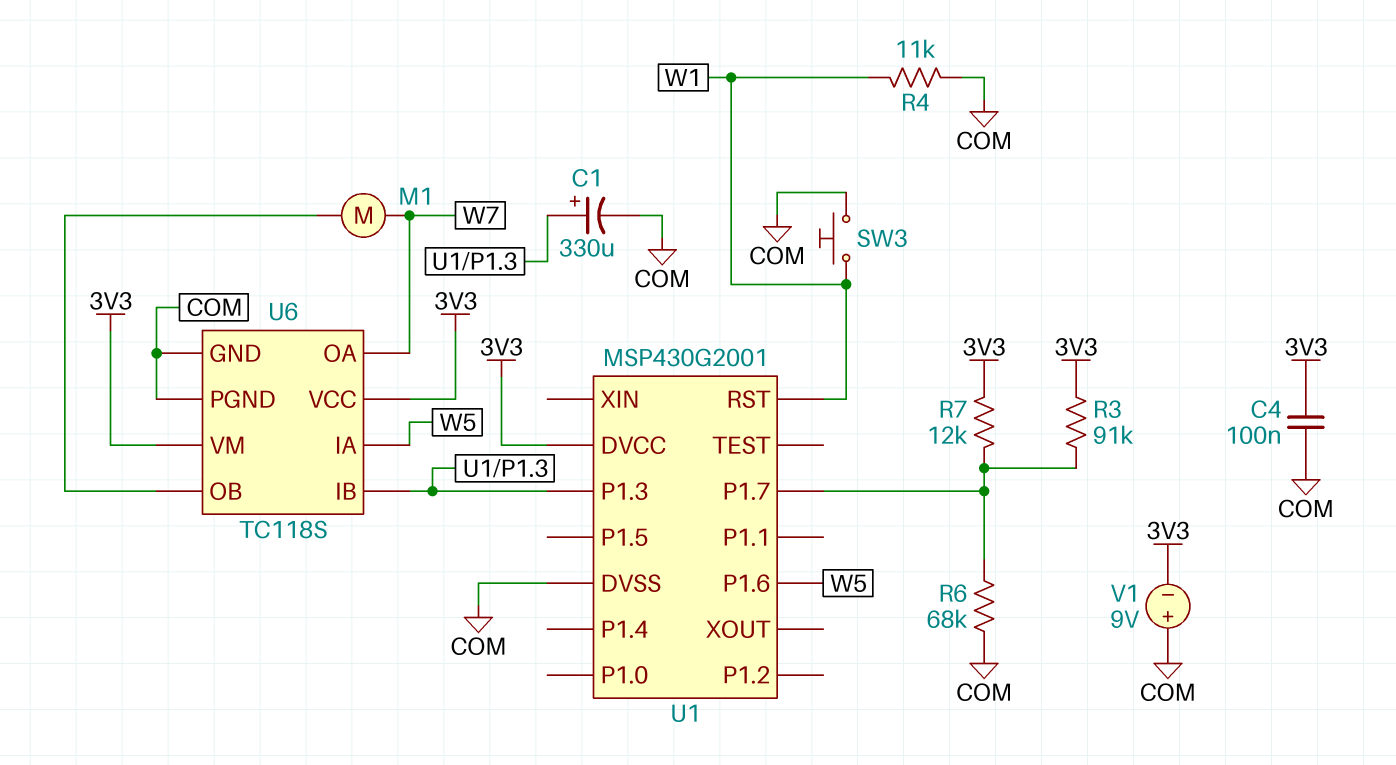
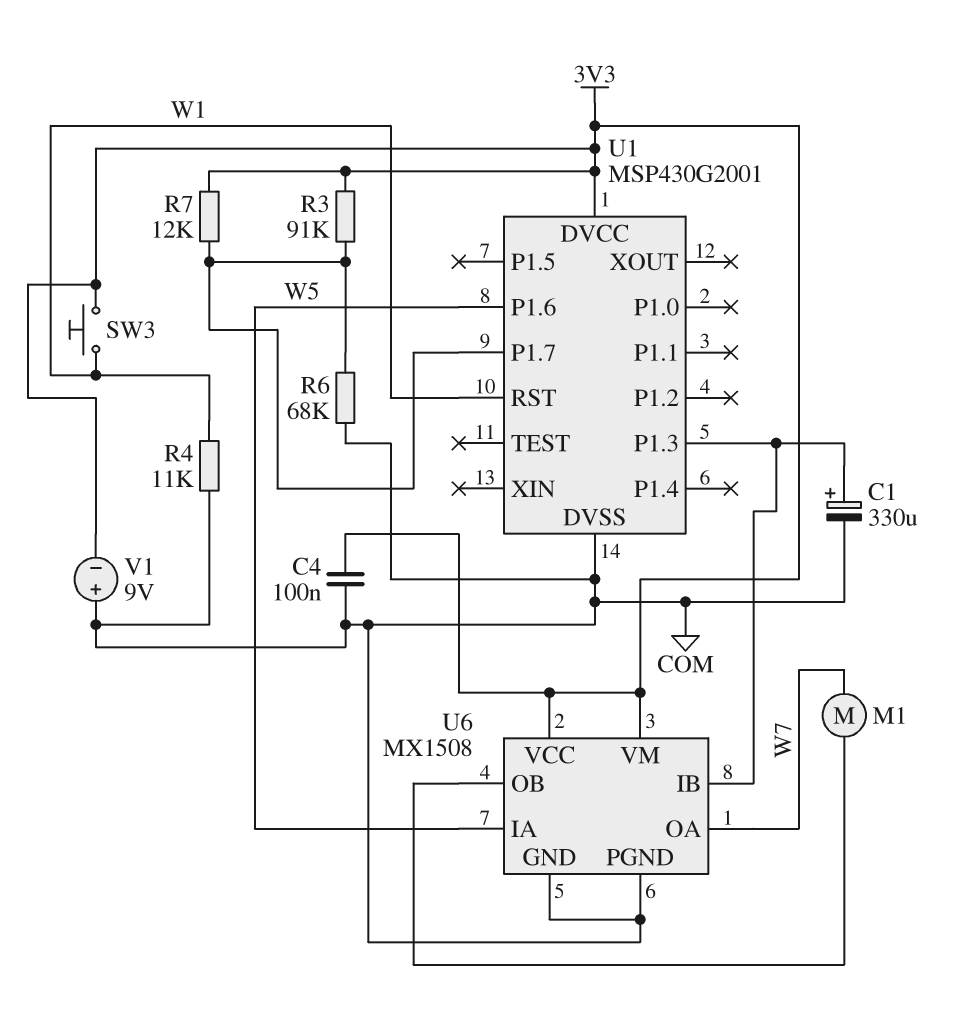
SW3: button (COM, W1) -> button (3V3, W1)
U6: TC118S -> MX1508

